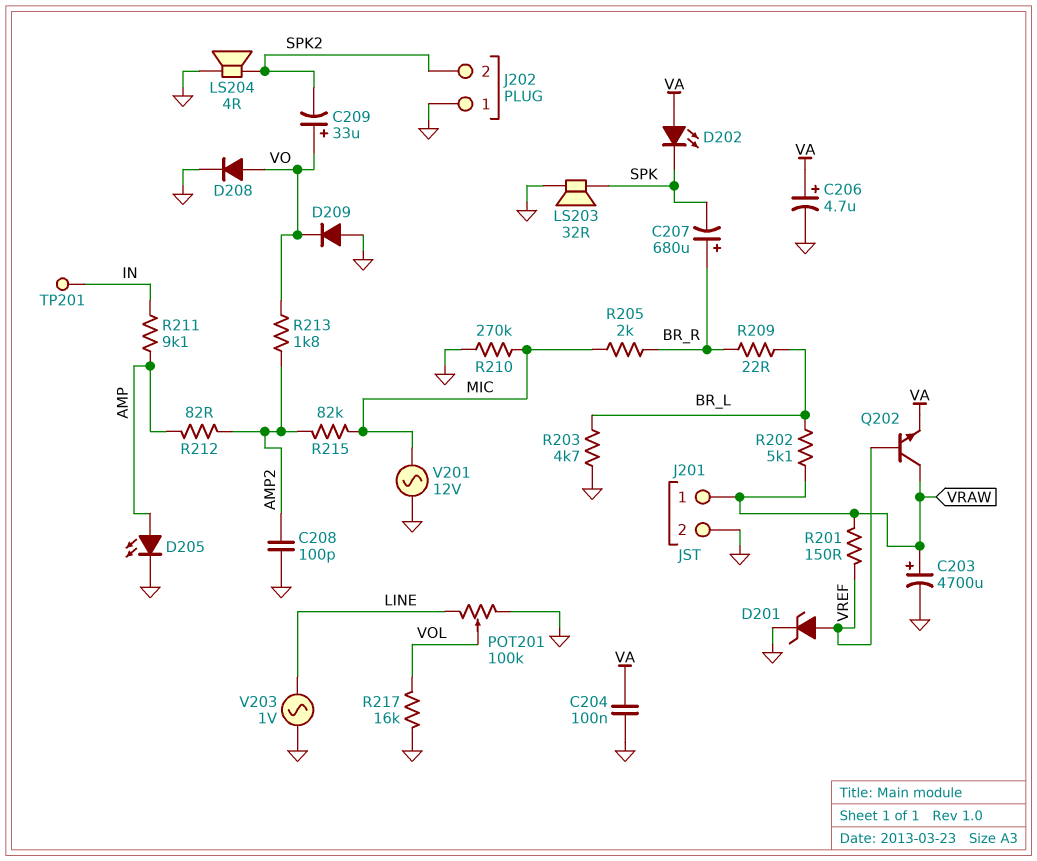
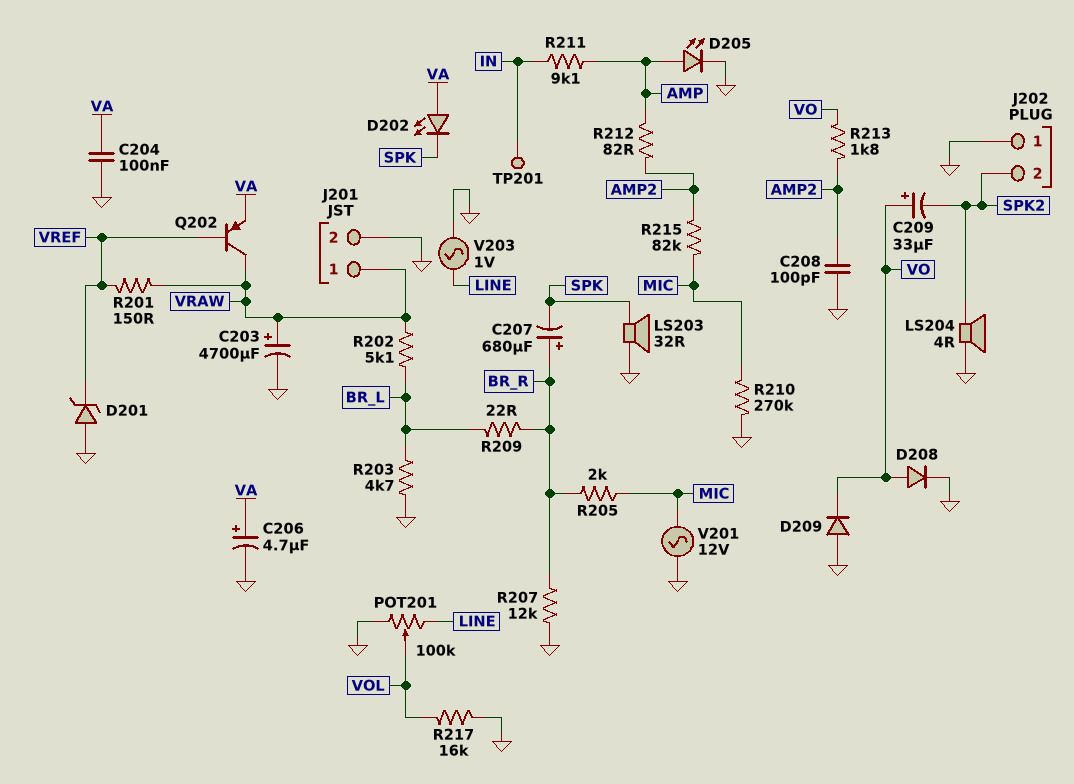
D201: zener (A VREF, K GND) -> zener (A GND, K VREF)
Q202: NPN (B VREF, C VRAW, E VA) -> PNP (B VREF, C VRAW, E VA)
R207: none -> 12k (BR_R, GND)

